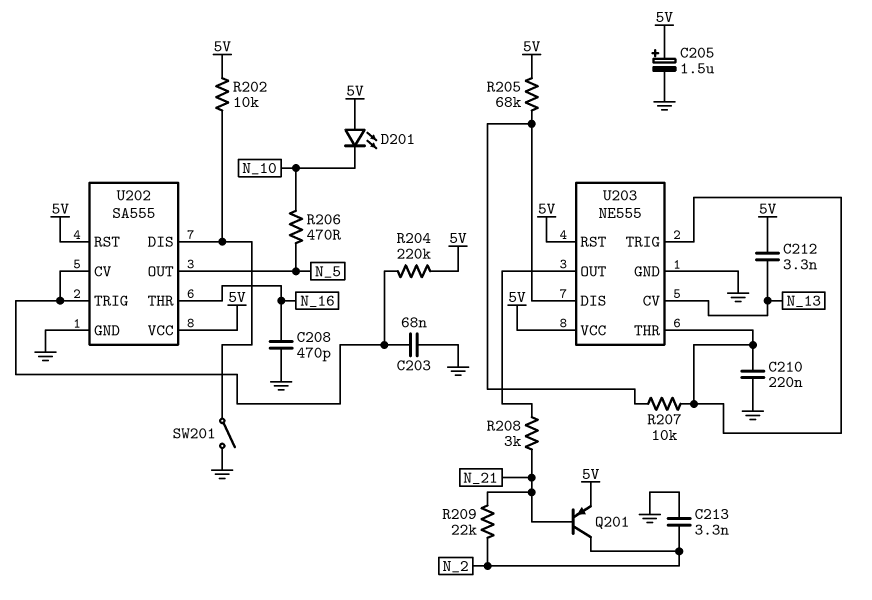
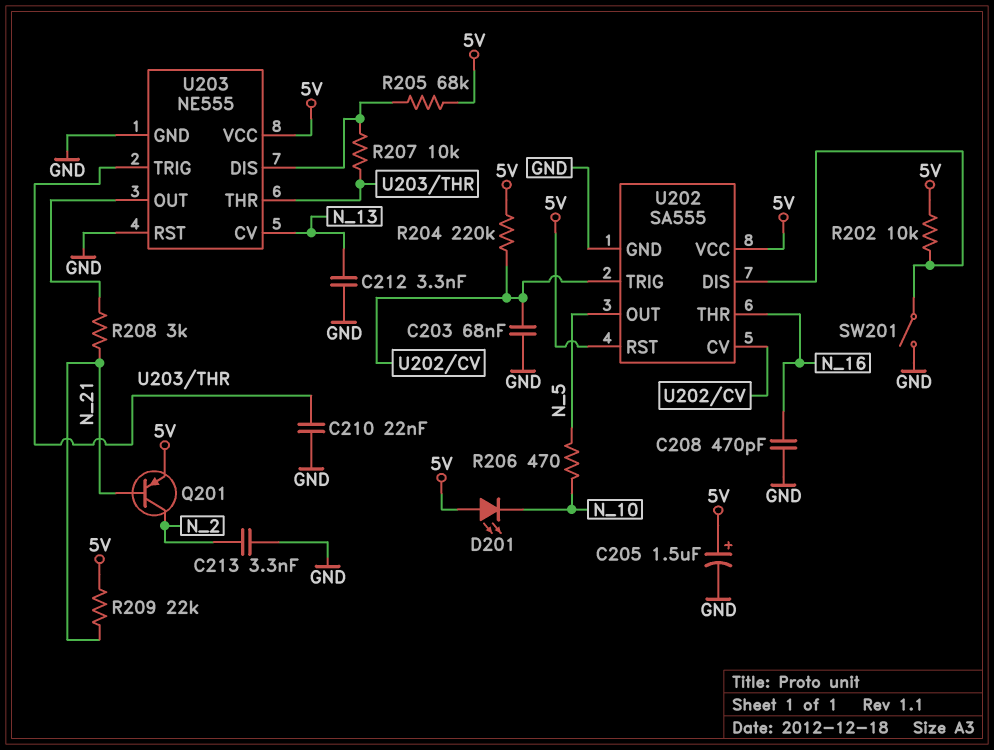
C210: 220nF (GND, U203/THR) -> 22nF (GND, U203/THR)
C212: 3.3nF (5V, N_13) -> 3.3nF (GND, N_13)
R209: 22k (N_2, N_21) -> 22k (5V, N_21)
U203 pin RST: 5V -> GND

